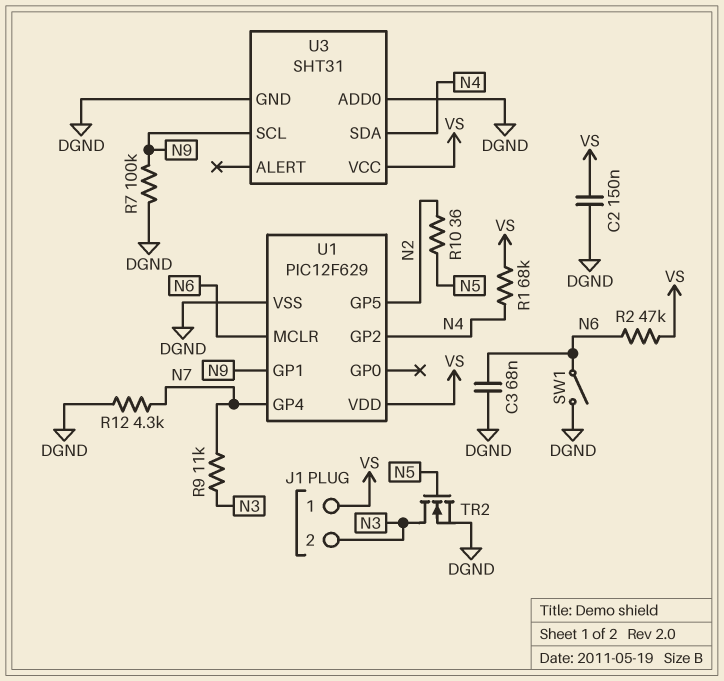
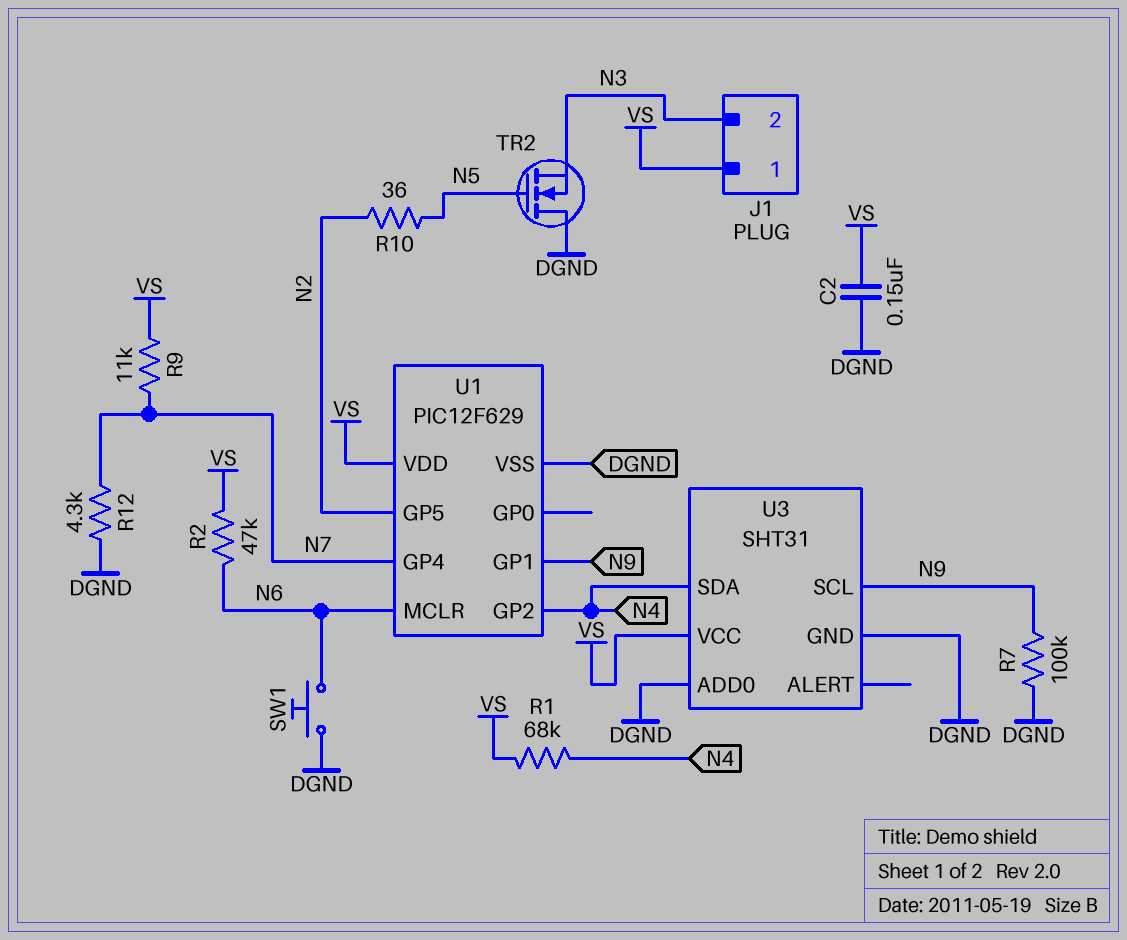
C3: 68nF (DGND, N6) -> none
R9: 11k (N3, N7) -> 11k (N7, VS)
SW1: switch (DGND, N6) -> button (DGND, N6)
TR2: NMOS (G N5, D N3, S DGND) -> NMOS (G N5, D DGND, S N3)

